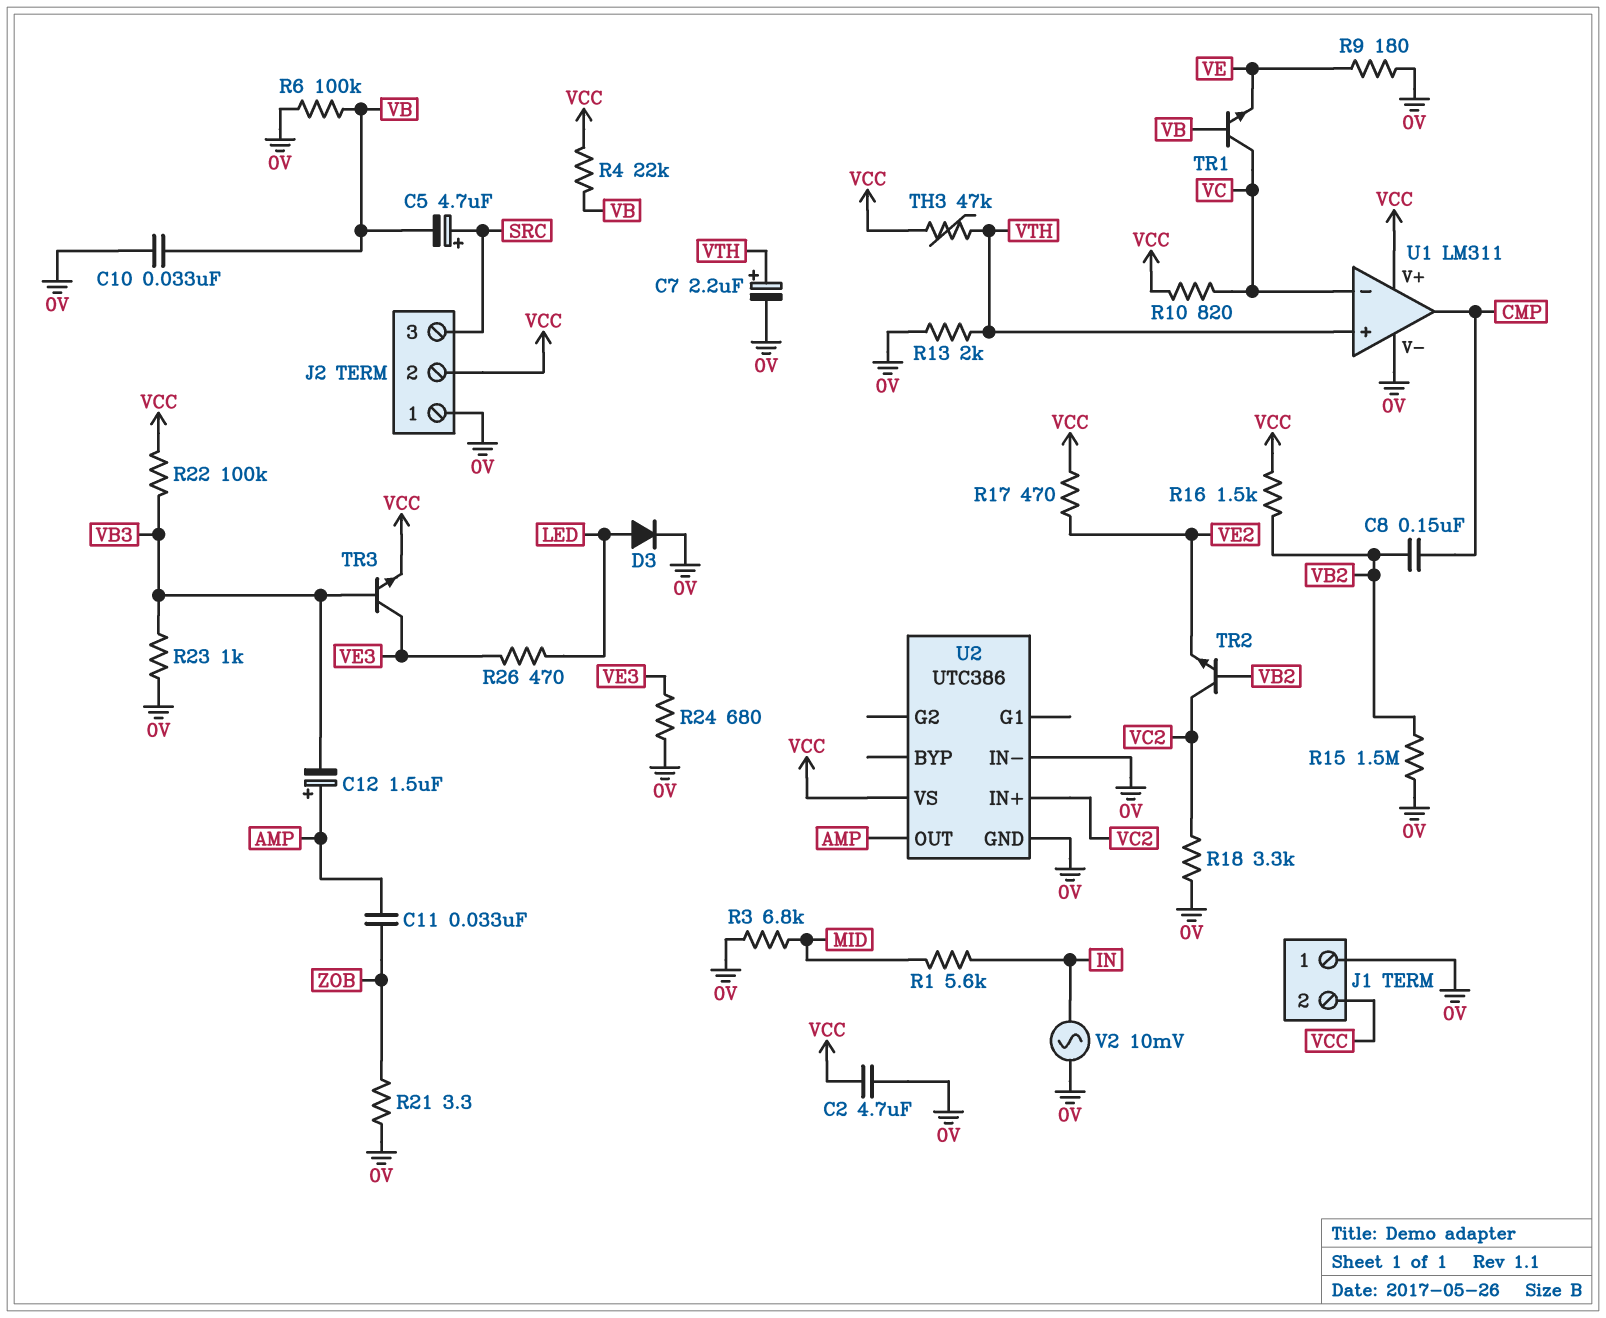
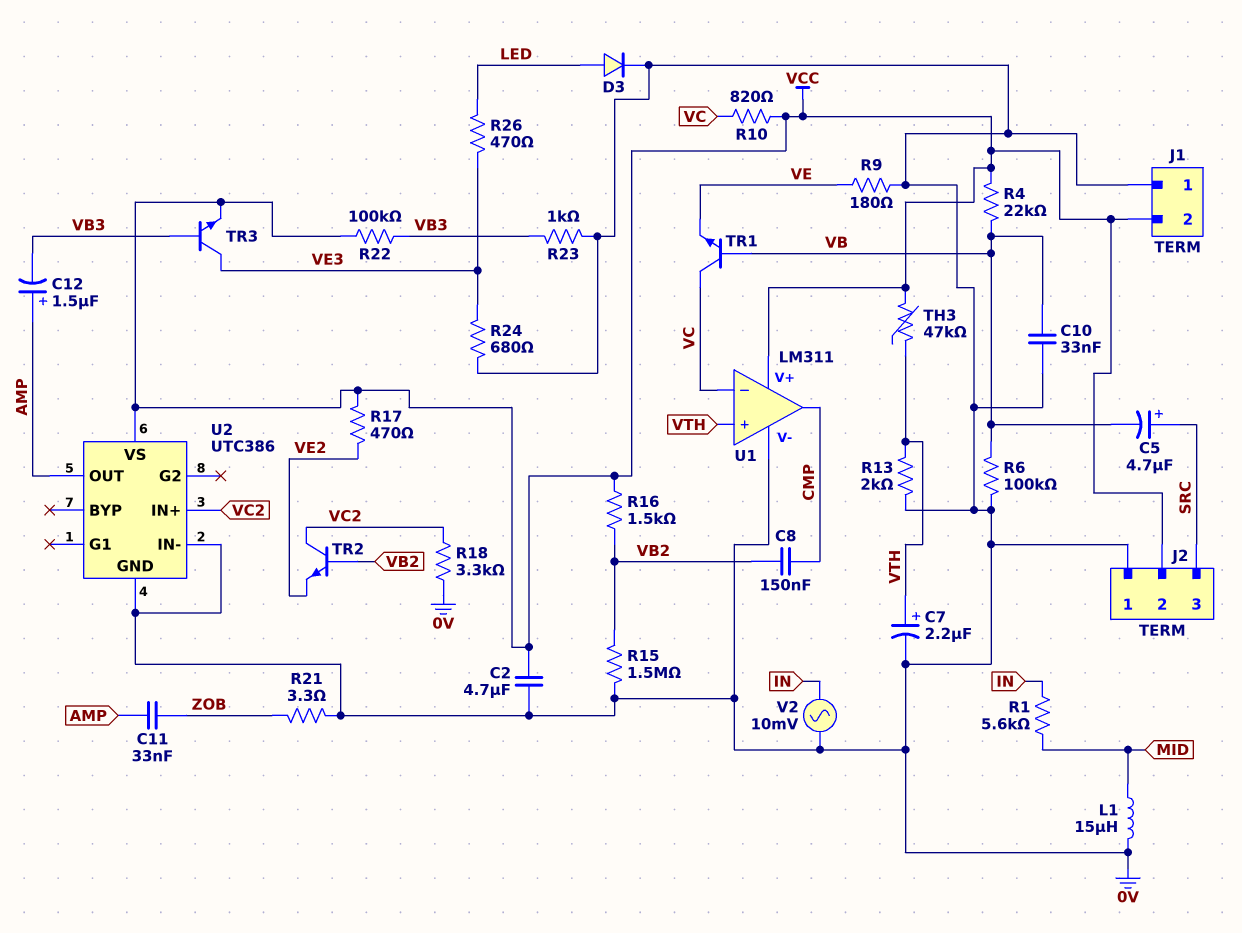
L1: none -> 15uH (0V, MID)
R3: 6.8k (0V, MID) -> none

